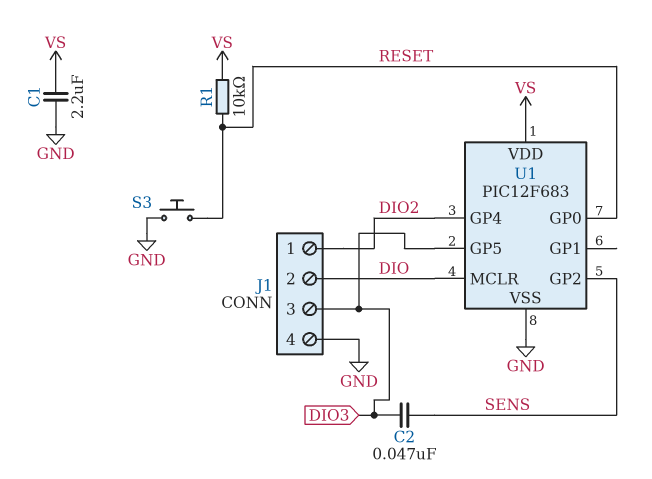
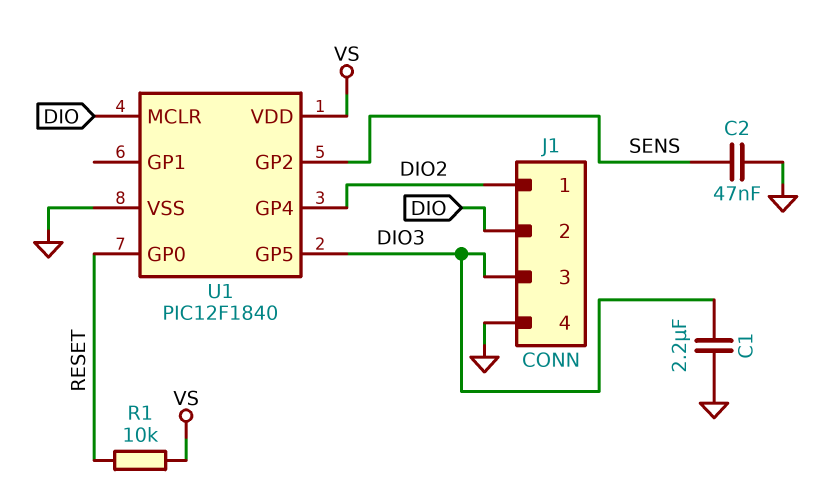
C1: 2.2uF (GND, VS) -> 2.2uF (DIO3, GND)
C2: 47nF (DIO3, SENS) -> 47nF (GND, SENS)
S3: button (GND, RESET) -> none
U1: PIC12F683 -> PIC12F1840

